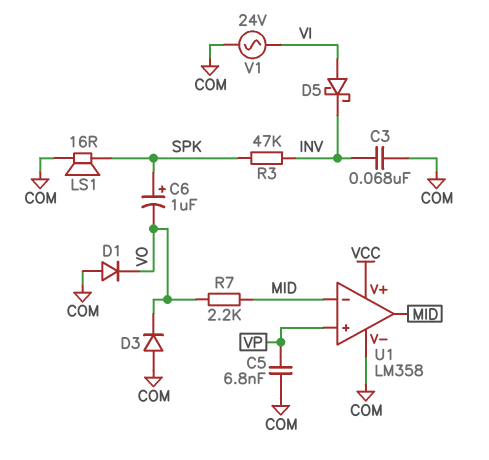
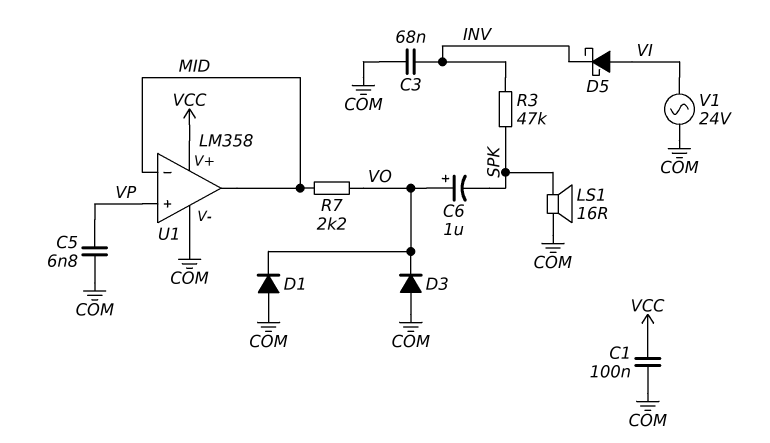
C1: none -> 100nF (COM, VCC)
C6: 1uF (plus SPK, minus VO) -> 1uF (plus VO, minus SPK)

